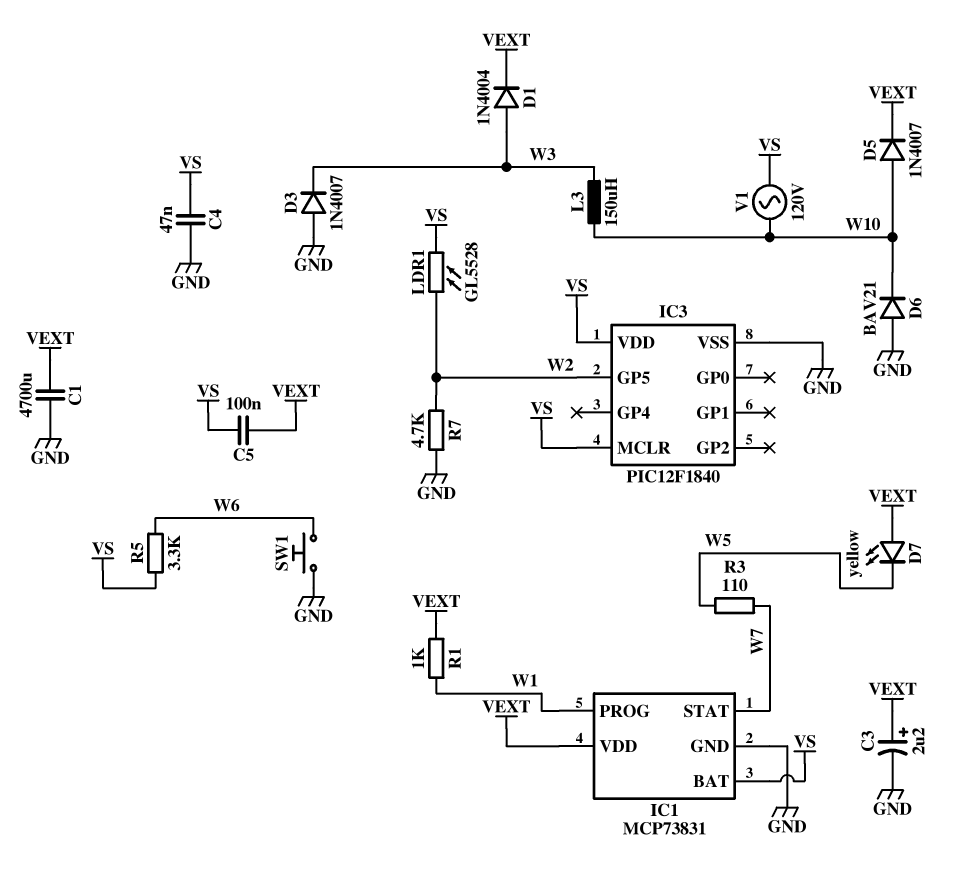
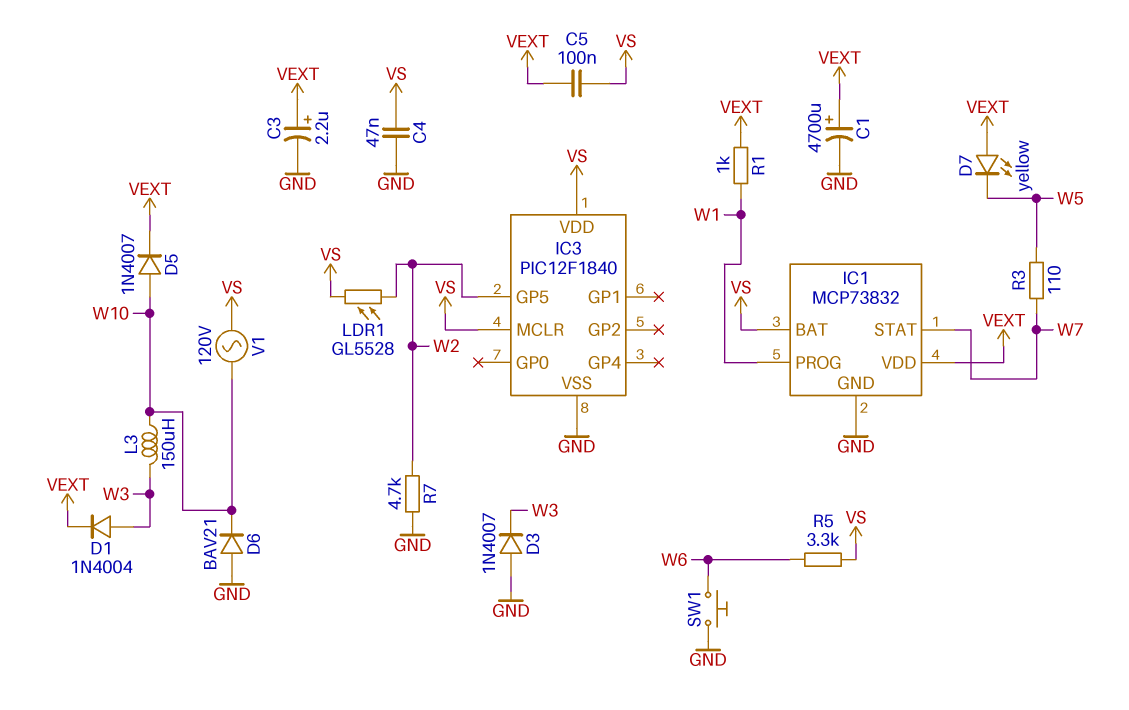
C1: 4700uF (GND, VEXT) -> 4700uF (plus VEXT, minus GND)
IC1: MCP73831 -> MCP73832

